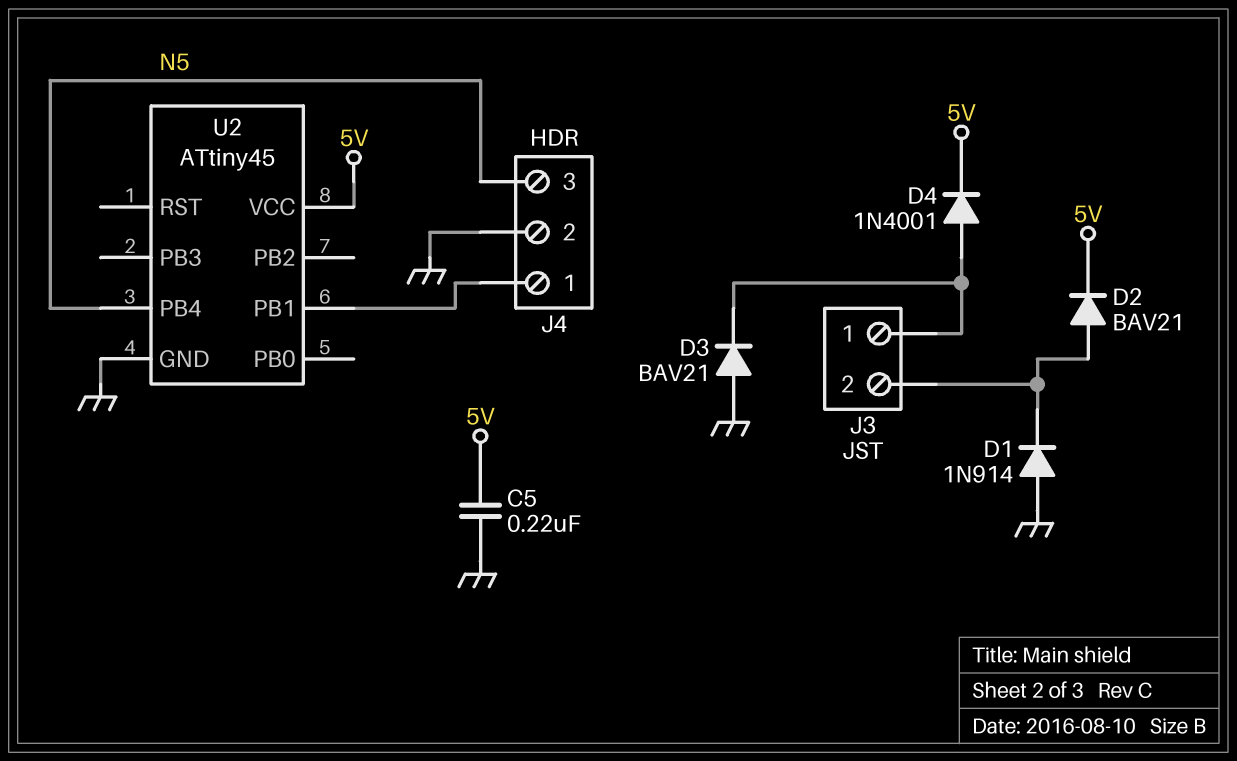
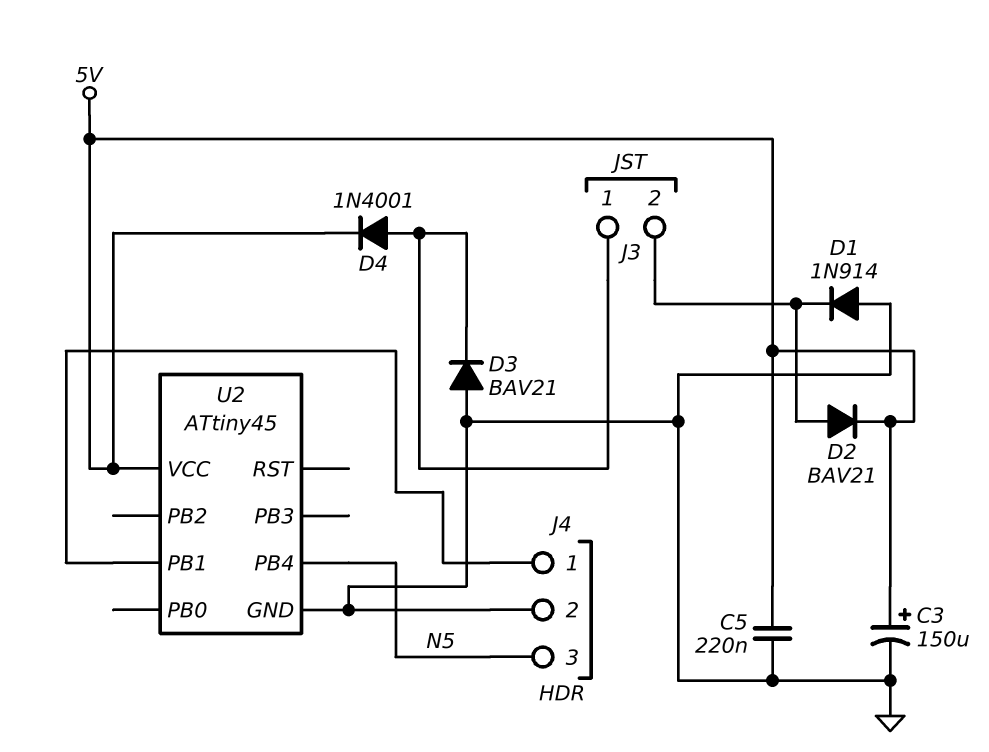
C3: none -> 150uF (plus 5V, minus GND)

